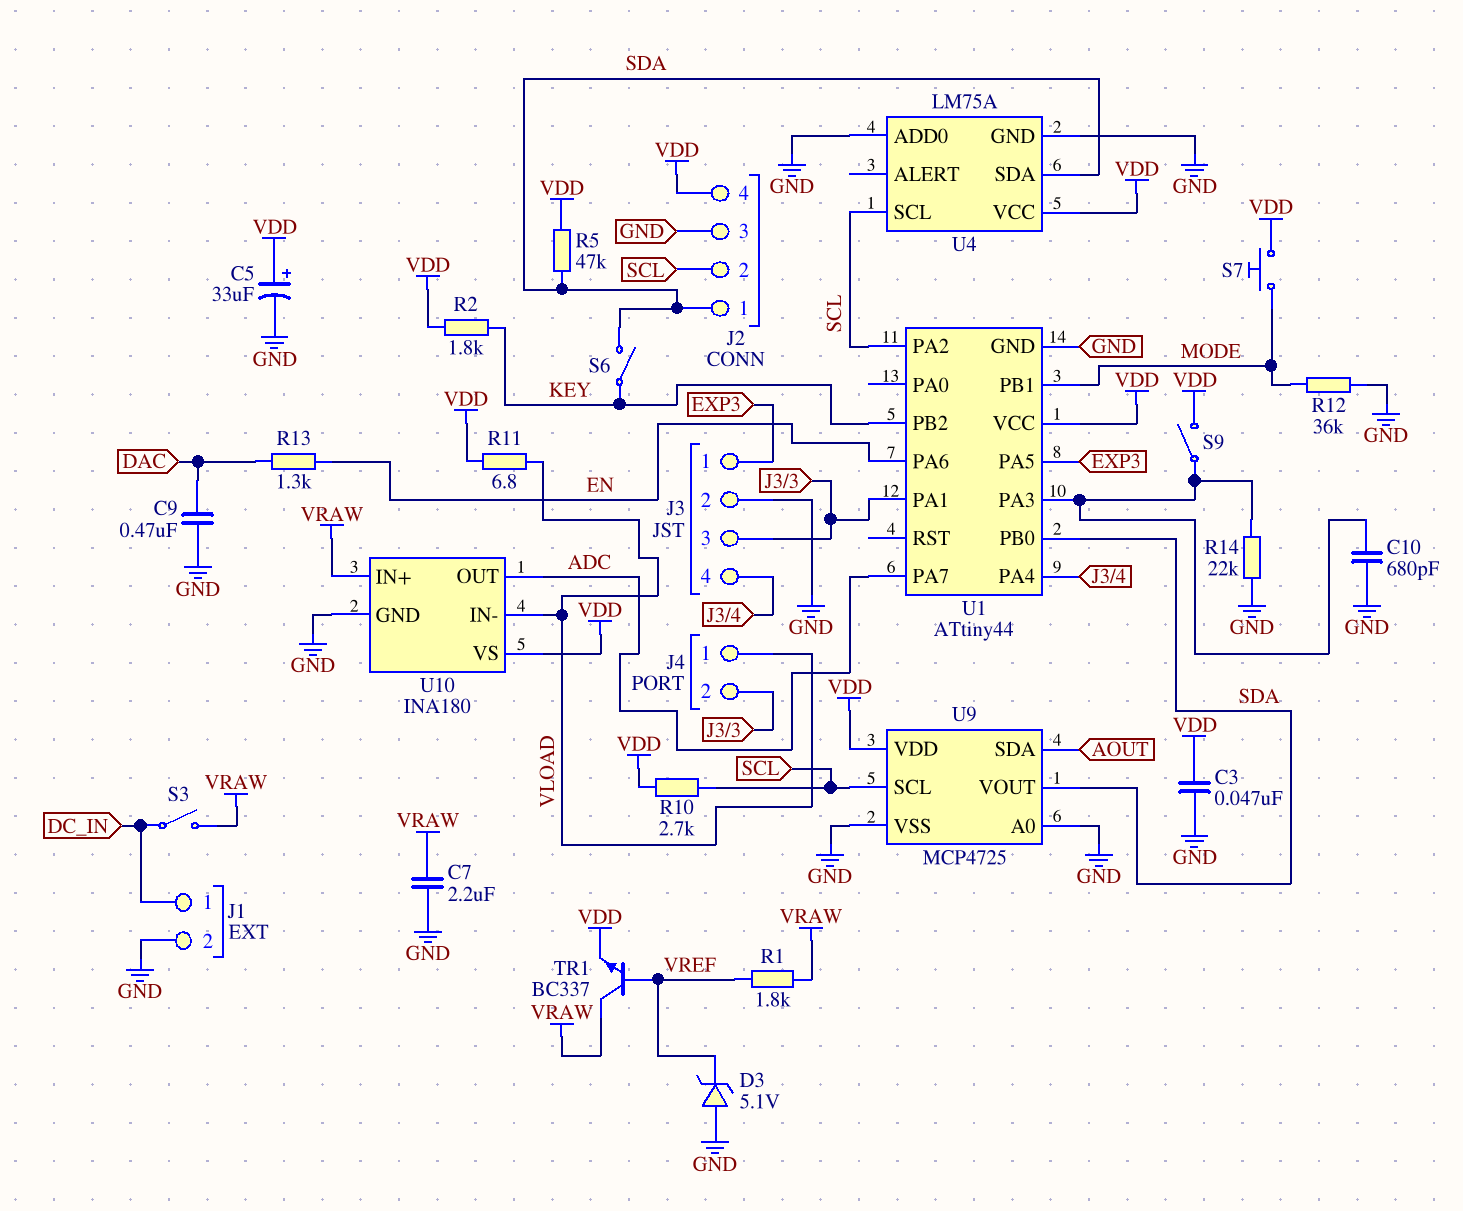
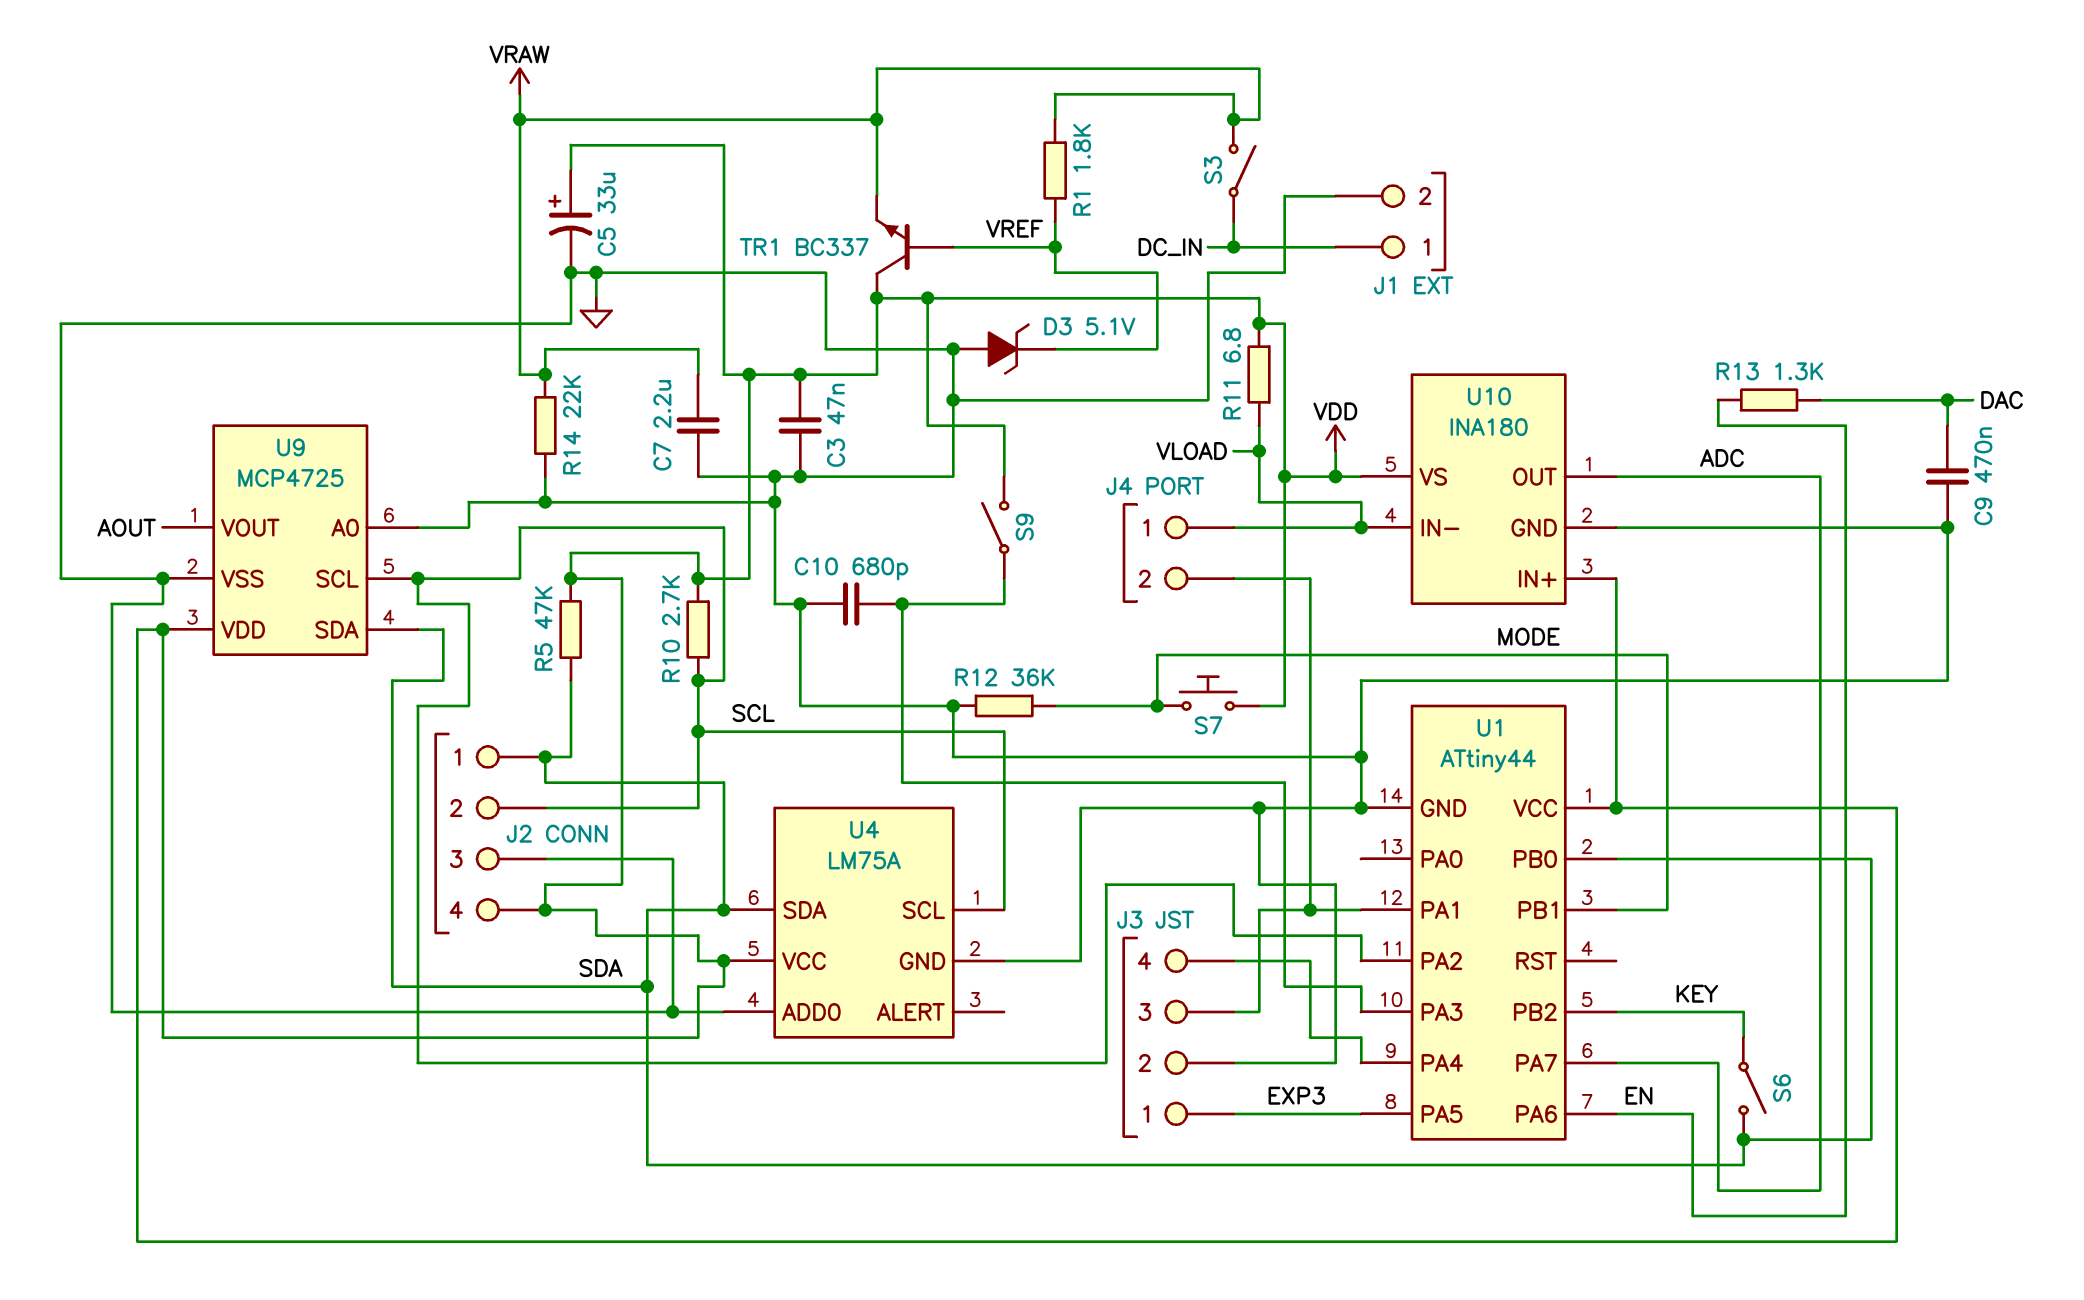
R2: 1.8k (KEY, VDD) -> none
R14: 22k (GND, U1/PA3) -> 22k (GND, VRAW)
TR1: NPN BC337 (B VREF, C VRAW, E VDD) -> NPN BC337 (B VREF, C VDD, E VRAW)
U9 pin SDA: AOUT -> SDA
U9 pin VOUT: SDA -> AOUT
U10 pin IN+: VRAW -> VDD

